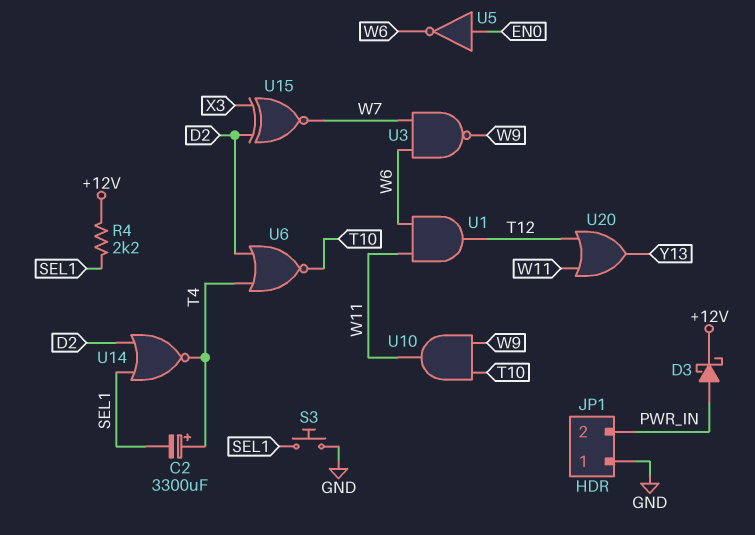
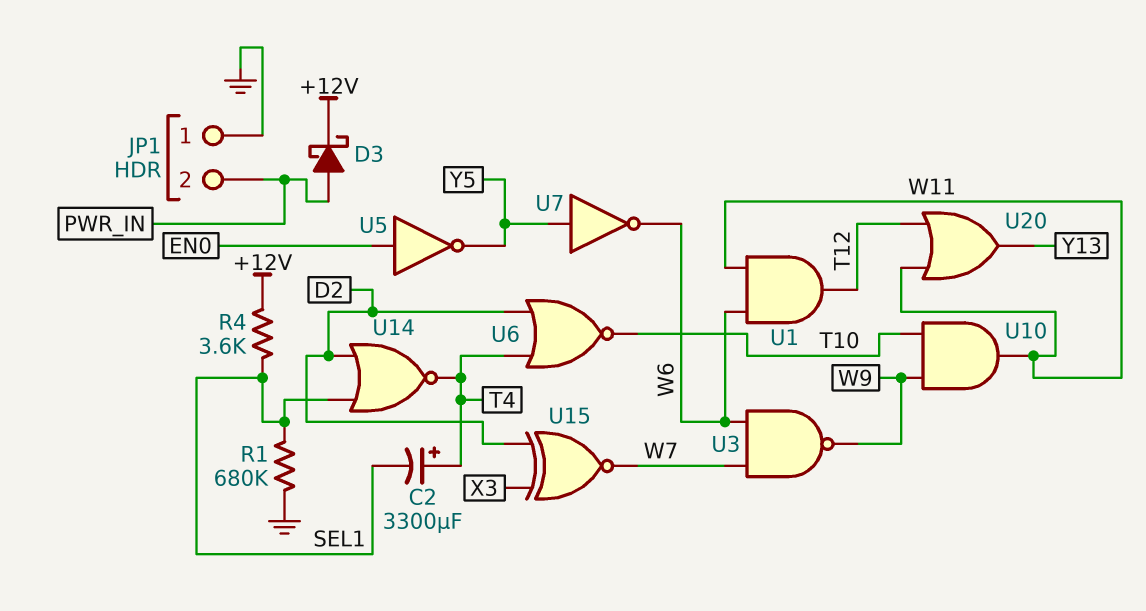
R1: none -> 680k (GND, SEL1)
R4: 2.2k (+12V, SEL1) -> 3.6k (+12V, SEL1)
S3: button (GND, SEL1) -> none
U5: NOT (in EN0, out W6) -> NOT (in EN0, out Y5)
U7: none -> NOT (in Y5, out W6)

